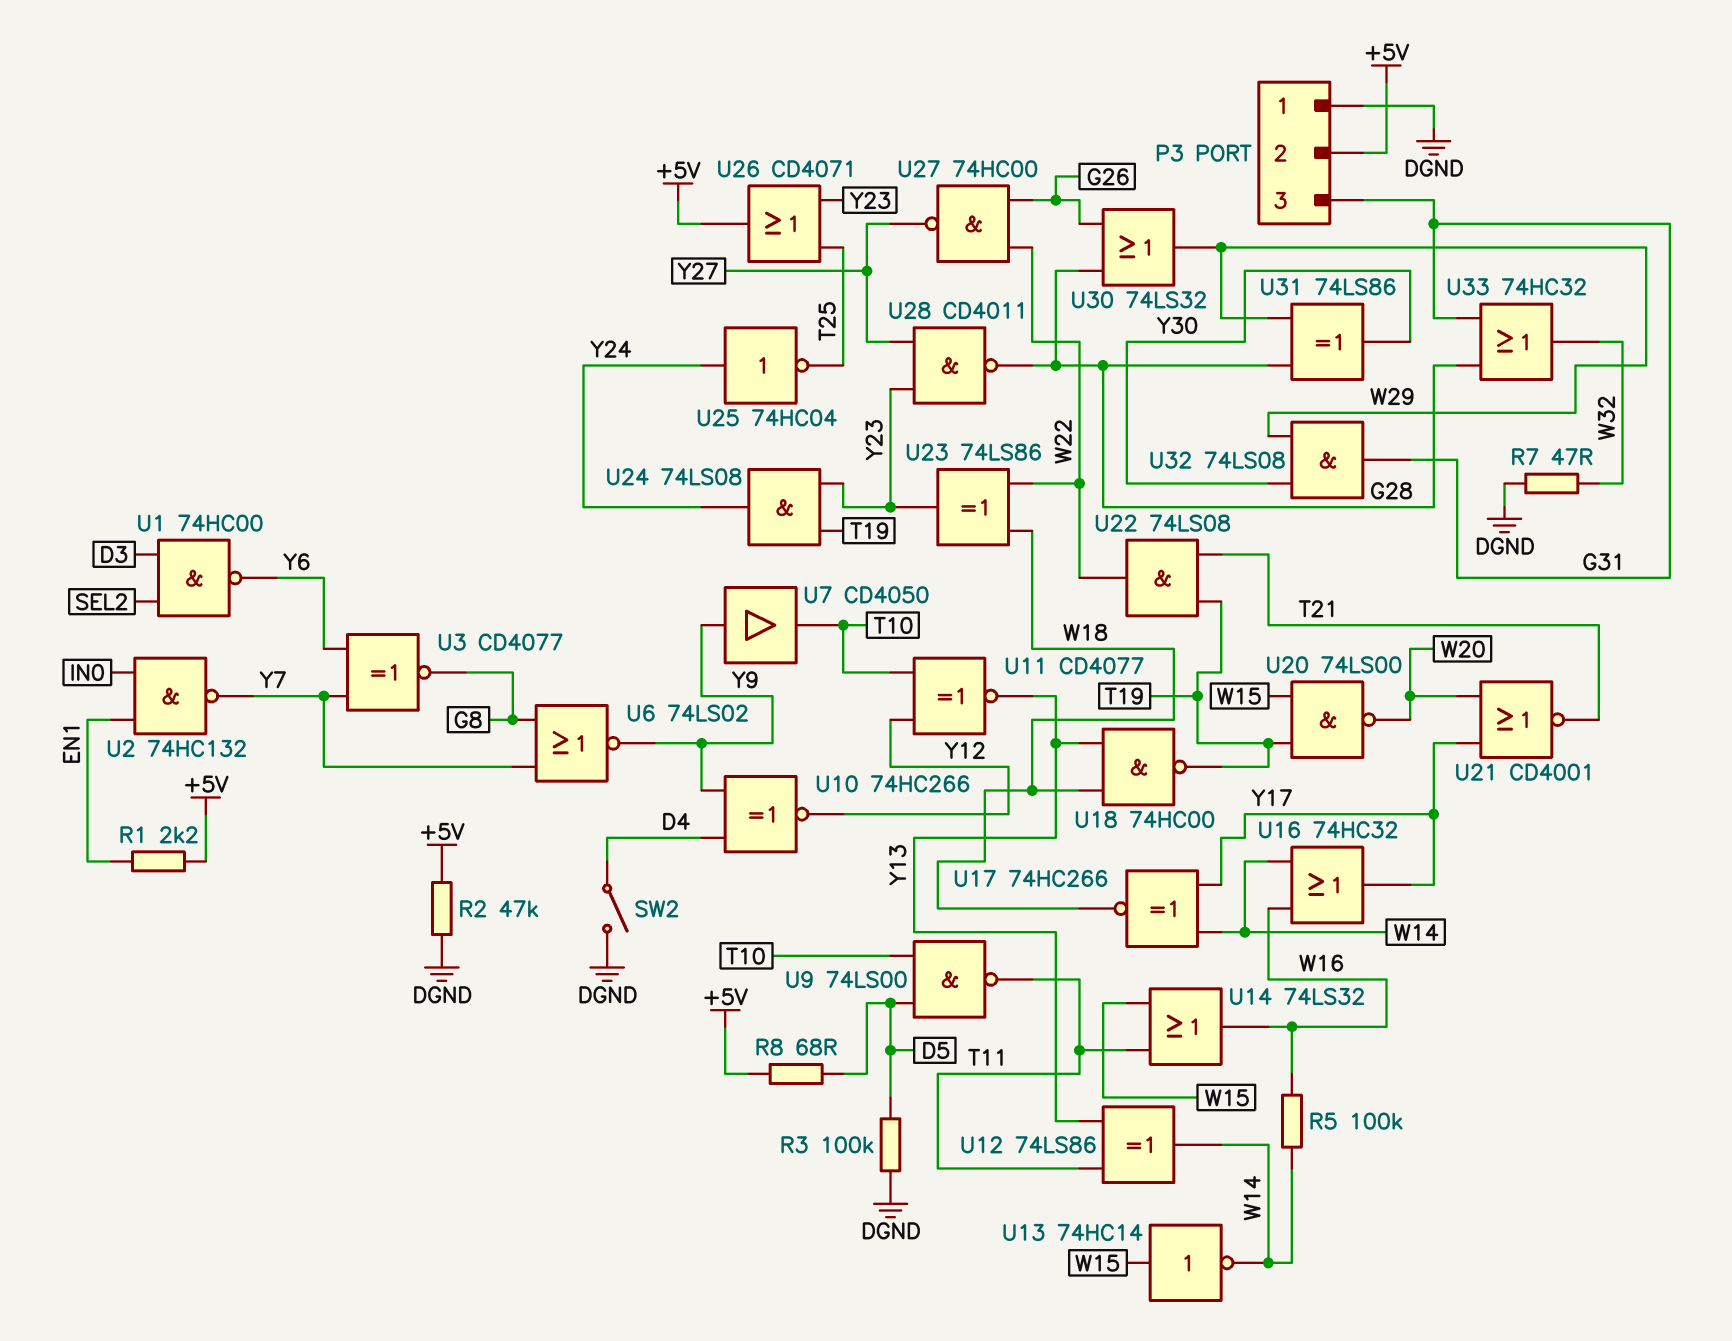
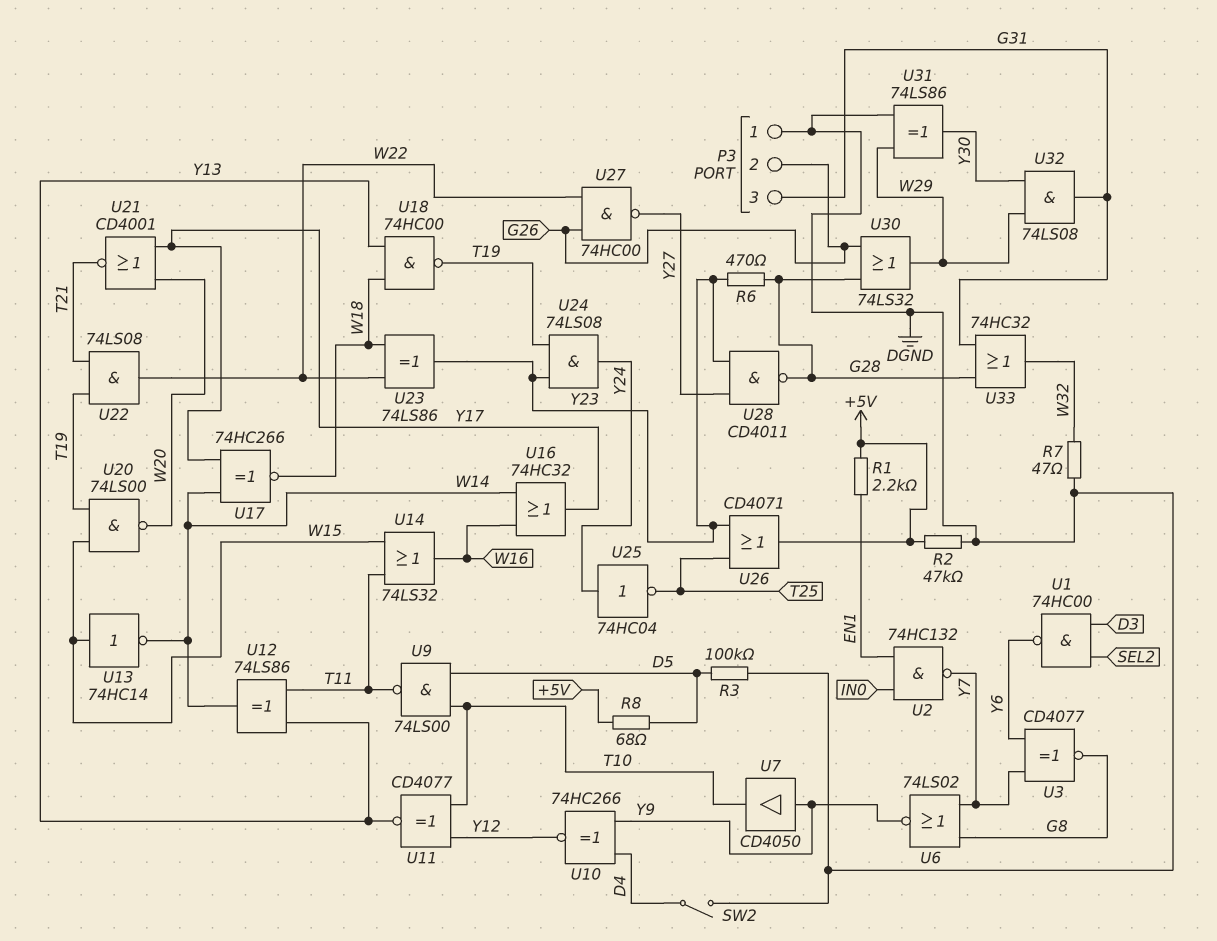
P3 pin 2: +5V -> G26
R5: 100k (W14, W16) -> none
R6: none -> 470 (G28, Y23)
U31: XOR 74LS86 (in G28, in W29, out Y30) -> XOR 74LS86 (in DGND, in W29, out Y30)

